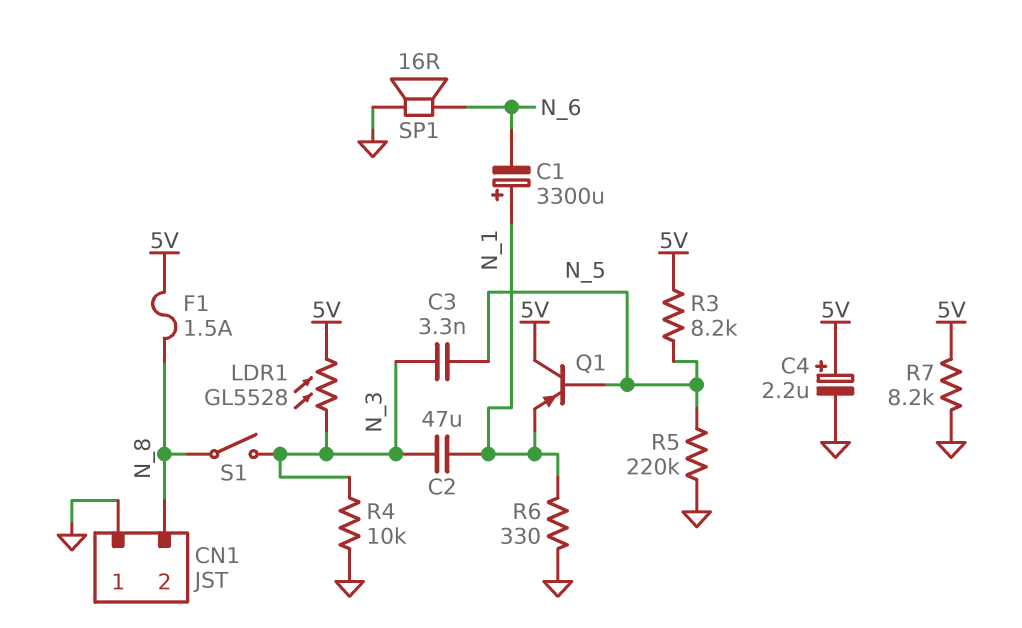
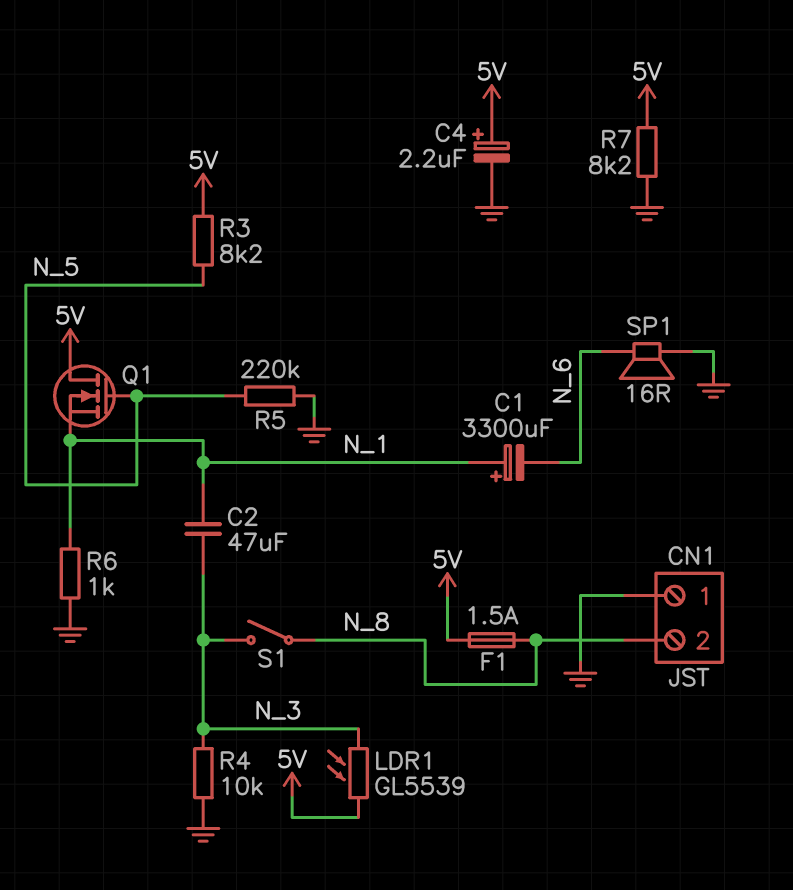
C3: 3.3nF (N_3, N_5) -> none
LDR1: GL5528 (5V, N_3) -> GL5539 (5V, N_3)
Q1: PNP (B N_5, C 5V, E N_1) -> NMOS (G N_5, D 5V, S N_1)
R6: 330 (GND, N_1) -> 1k (GND, N_1)

